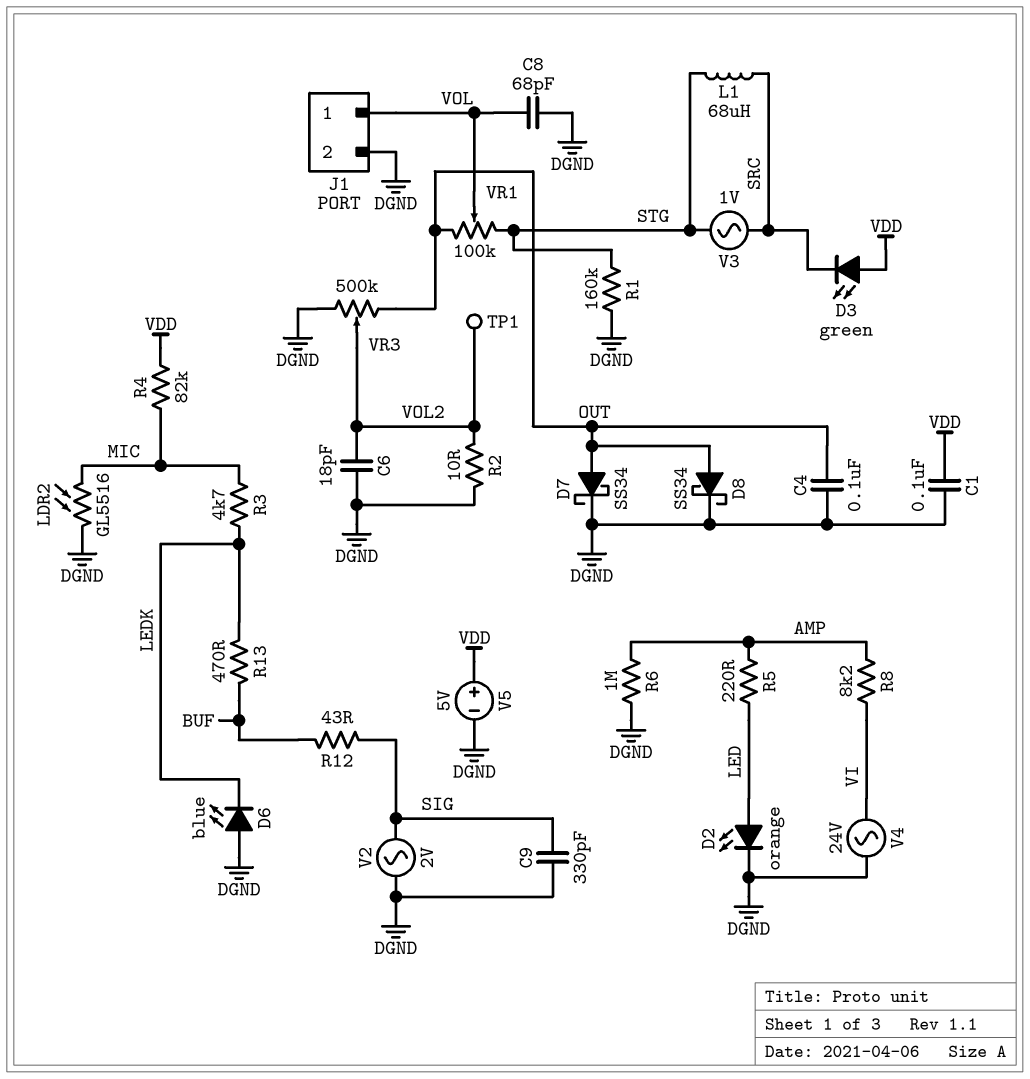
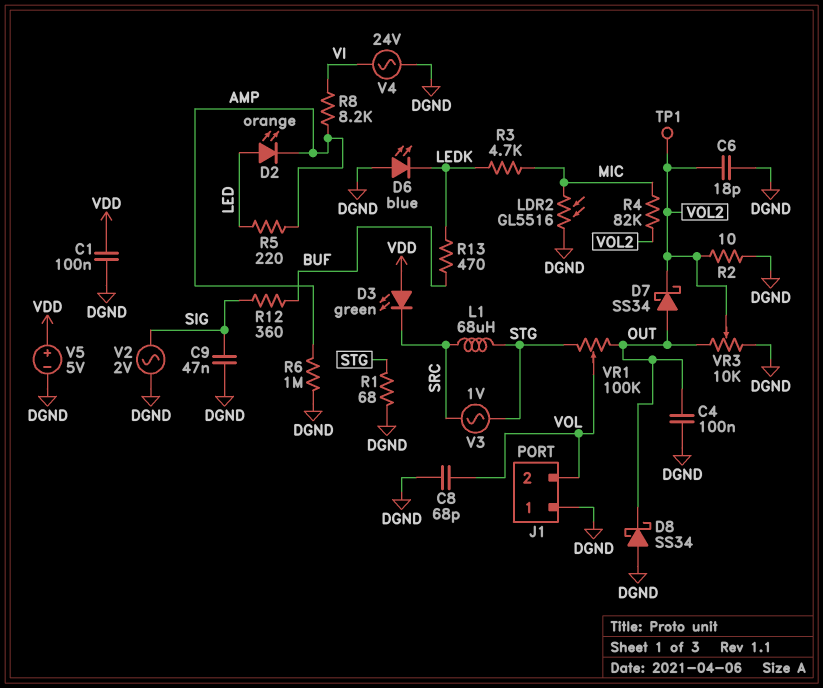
C9: 330pF (DGND, SIG) -> 47nF (DGND, SIG)
D2: LED orange (A LED, K DGND) -> LED orange (A LED, K AMP)
D7: schottky SS34 (A OUT, K DGND) -> schottky SS34 (A OUT, K VOL2)
D8: schottky SS34 (A OUT, K DGND) -> schottky SS34 (A DGND, K OUT)
J1 pin 1: VOL -> DGND
J1 pin 2: DGND -> VOL
R1: 160k (DGND, STG) -> 68 (DGND, STG)
R4: 82k (MIC, VDD) -> 82k (MIC, VOL2)
R12: 43 (BUF, SIG) -> 360 (BUF, SIG)
VR3: 500k (DGND, OUT, wiper VOL2) -> 10k (DGND, OUT, wiper VOL2)

